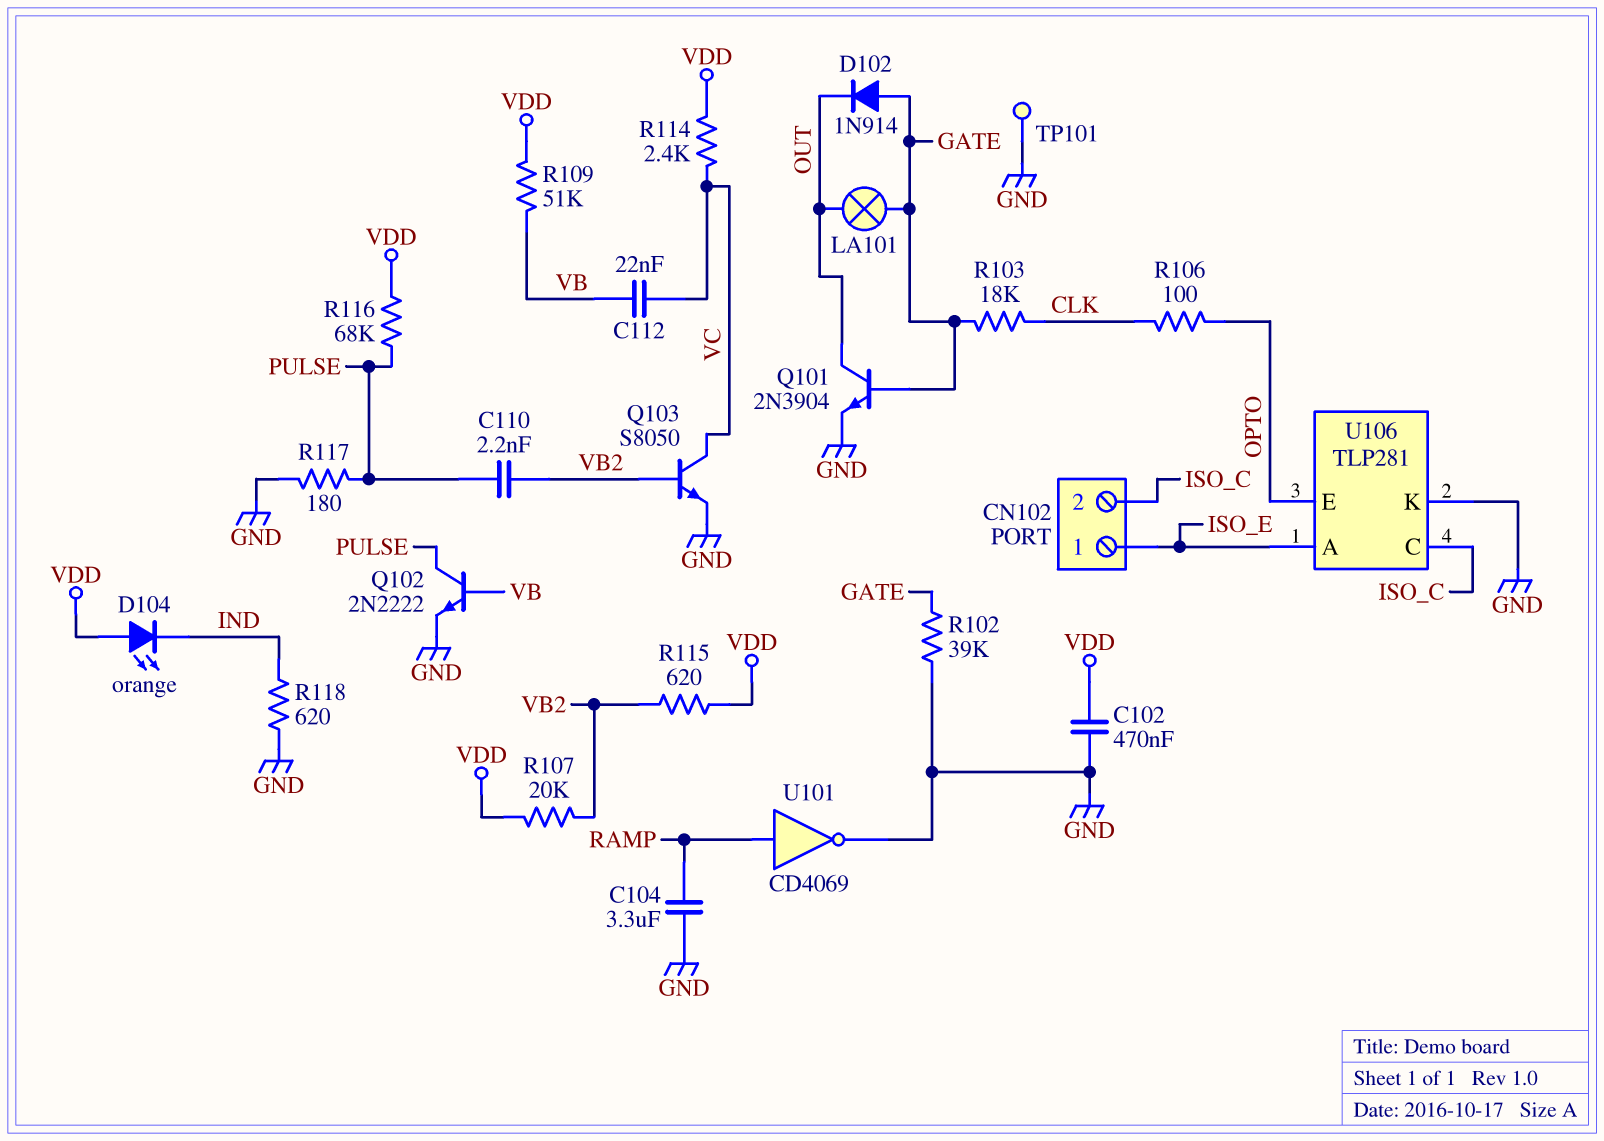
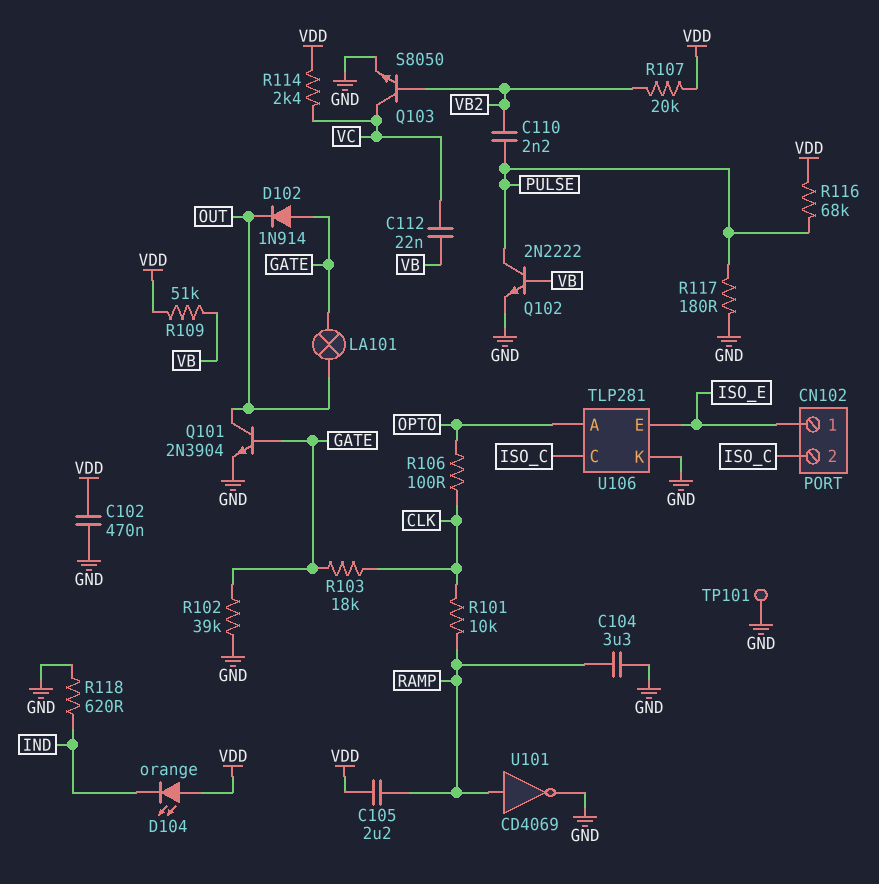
C105: none -> 2.2uF (RAMP, VDD)
R101: none -> 10k (CLK, RAMP)
R115: 620 (VB2, VDD) -> none
U106 pin A: ISO_E -> OPTO
U106 pin E: OPTO -> ISO_E

